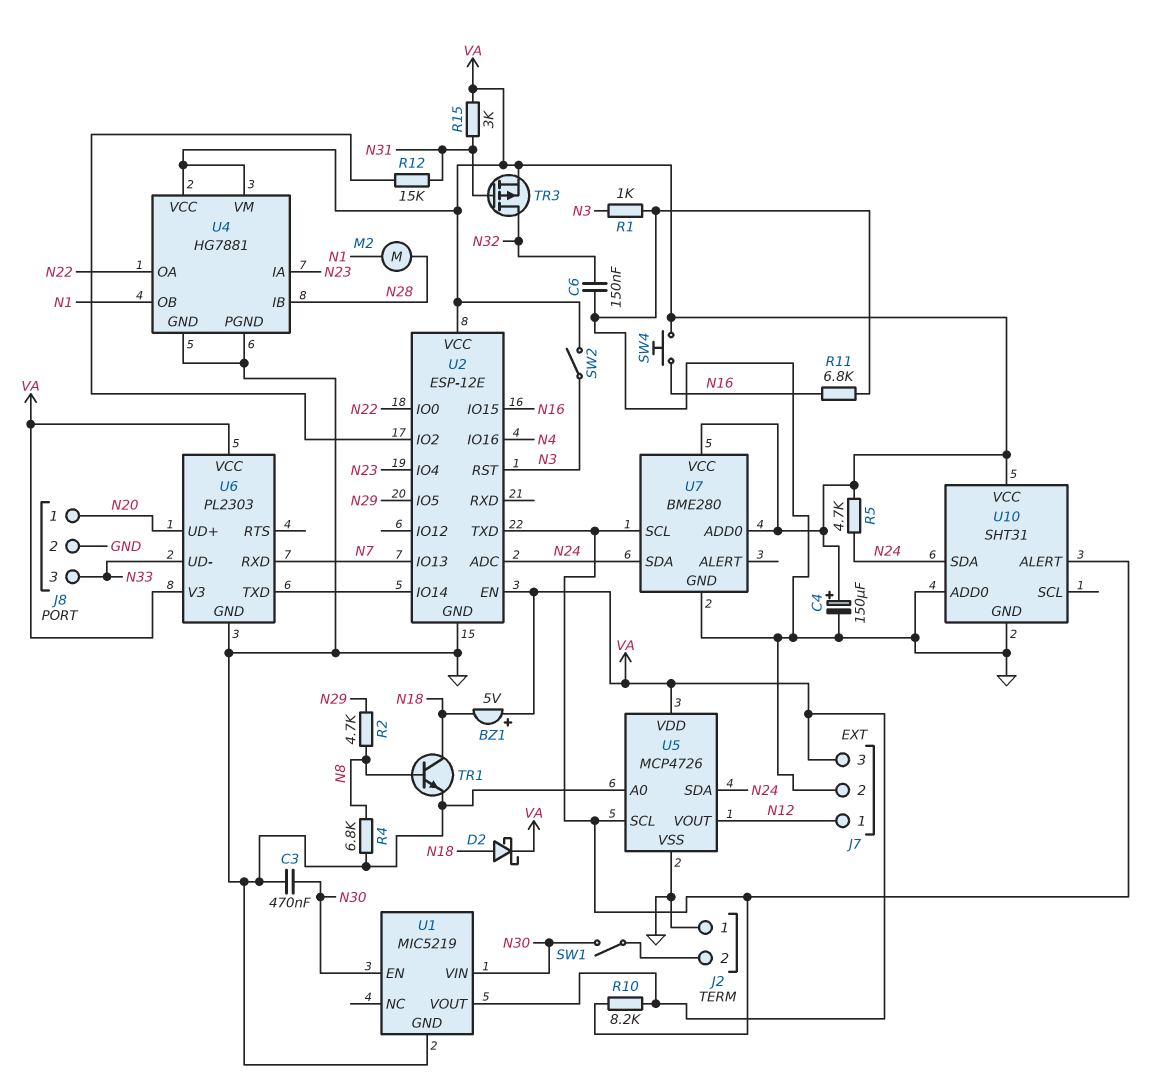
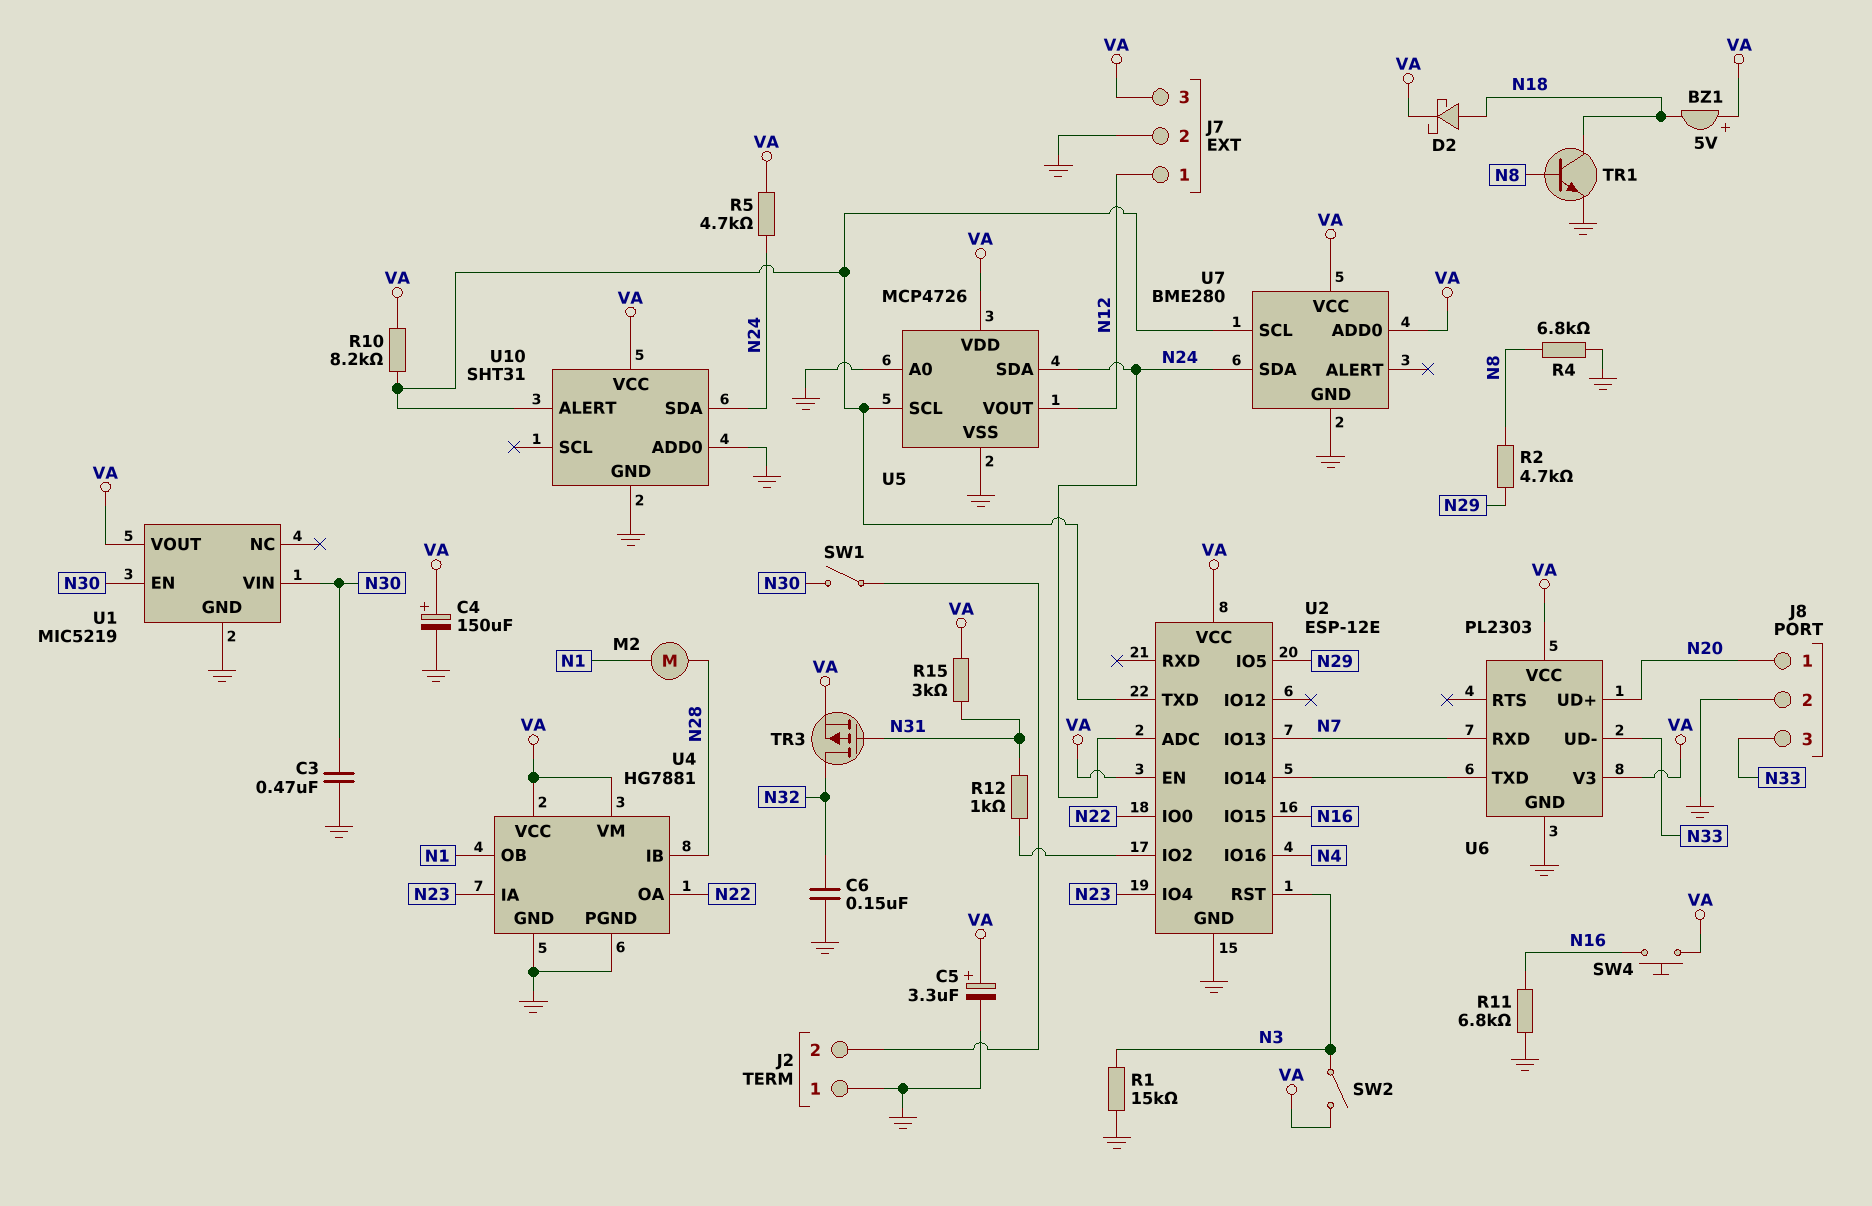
C5: none -> 3.3uF (plus VA, minus GND)
R1: 1k (GND, N3) -> 15k (GND, N3)
R12: 15k (N31, U2/IO2) -> 1k (N31, U2/IO2)

